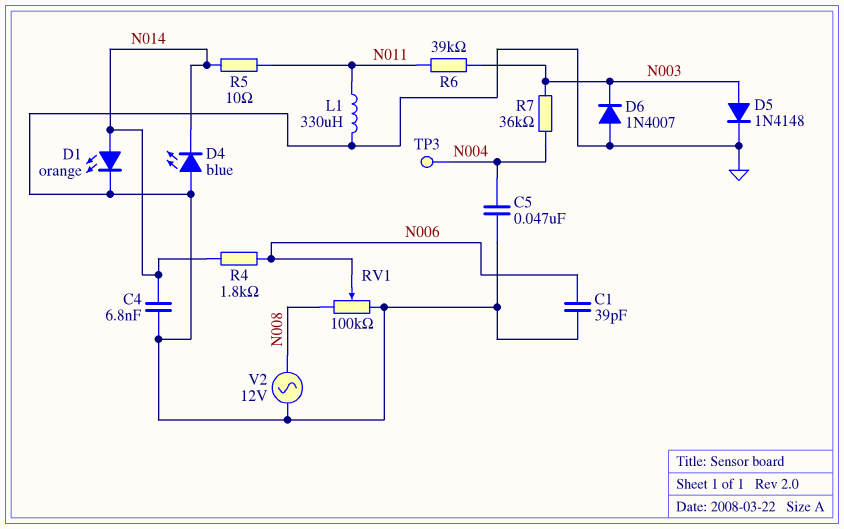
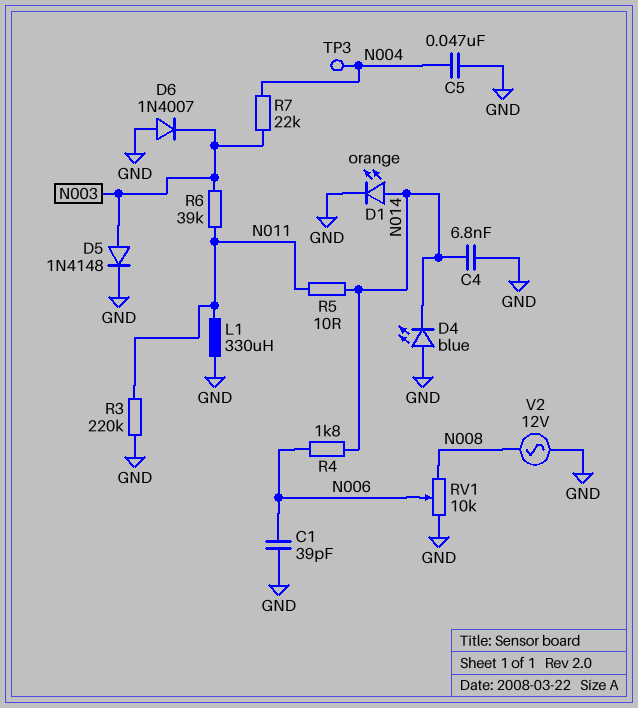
R3: none -> 220k (GND, N011)
R7: 36k (N003, N004) -> 22k (N003, N004)
RV1: 100k (GND, N008, wiper N006) -> 10k (GND, N008, wiper N006)

